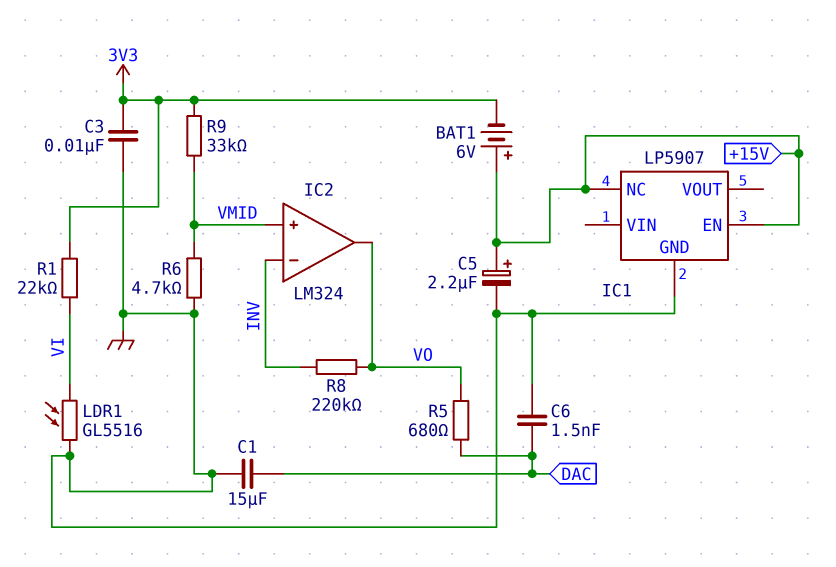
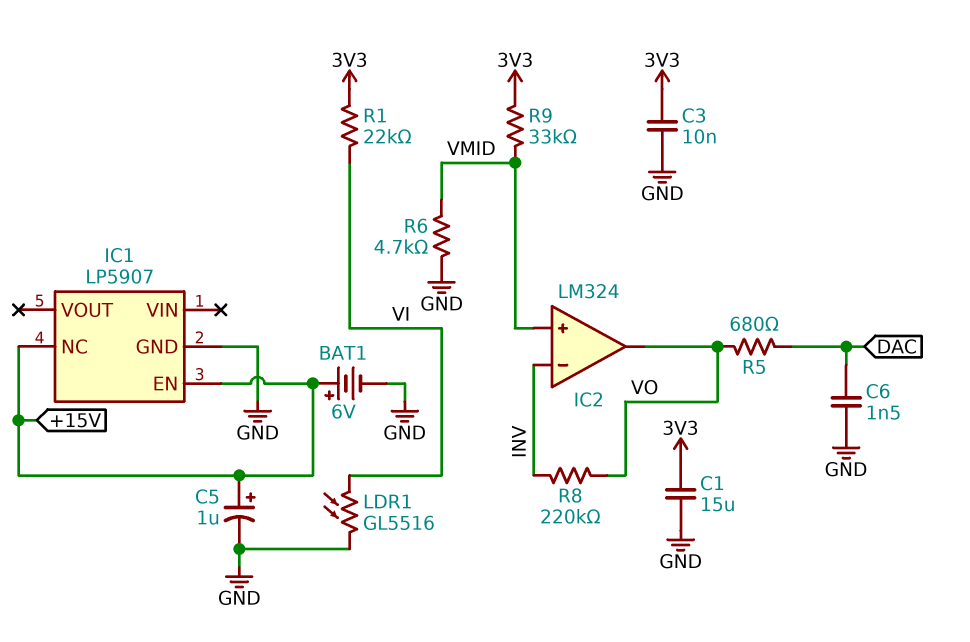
BAT1: 6V (plus +15V, minus 3V3) -> 6V (plus +15V, minus GND)
C1: 15uF (DAC, GND) -> 15uF (3V3, GND)
C5: 2.2uF (plus +15V, minus GND) -> 1uF (plus +15V, minus GND)

